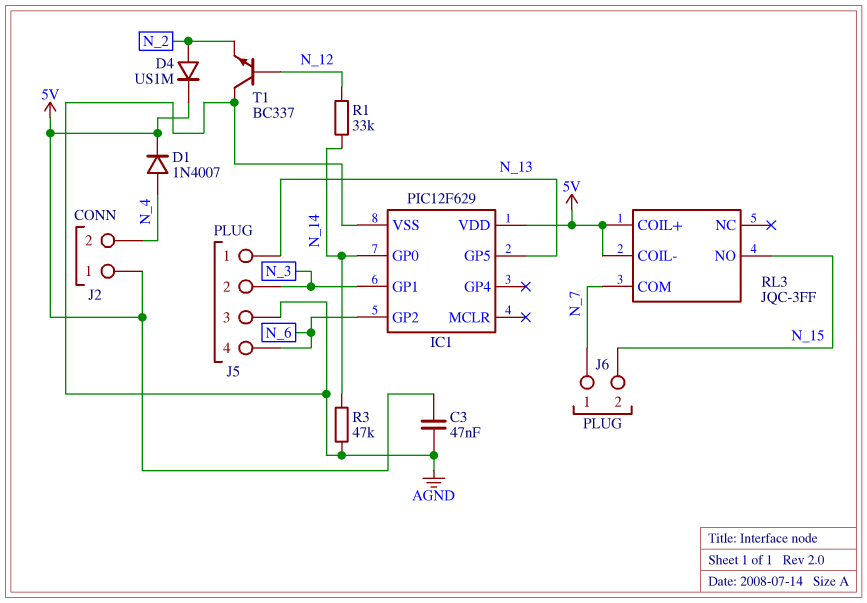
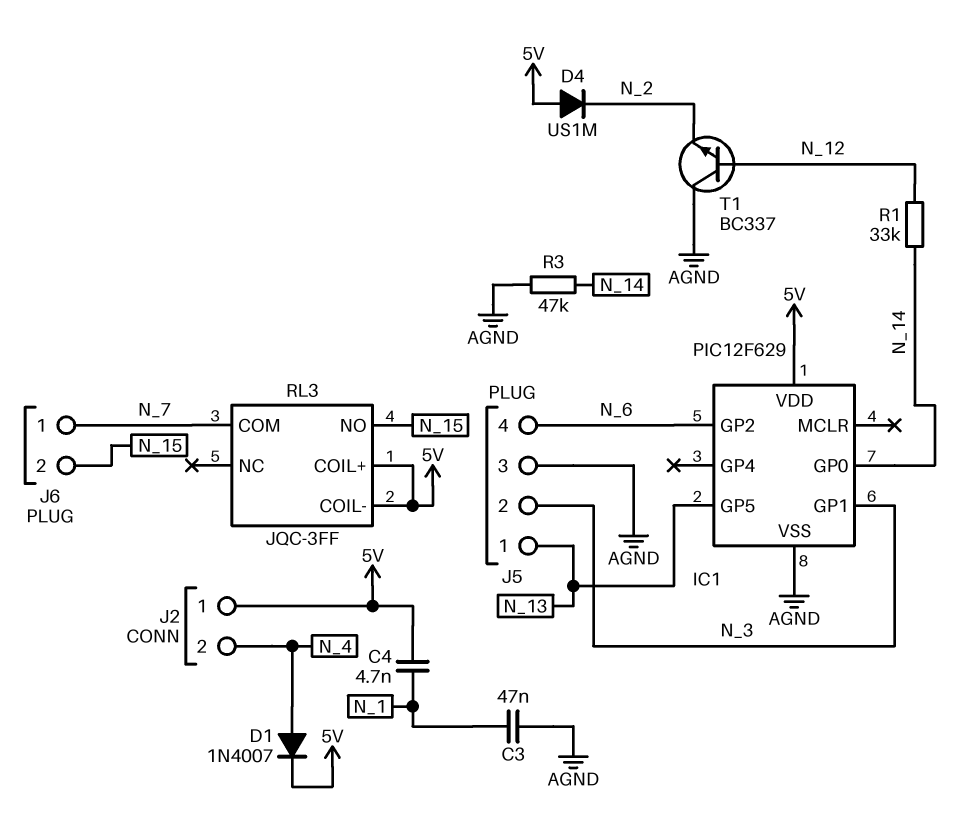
C3: 47nF (5V, AGND) -> 47nF (AGND, N_1)
C4: none -> 4.7nF (5V, N_1)
D4: diode US1M (A N_2, K 5V) -> diode US1M (A 5V, K N_2)

